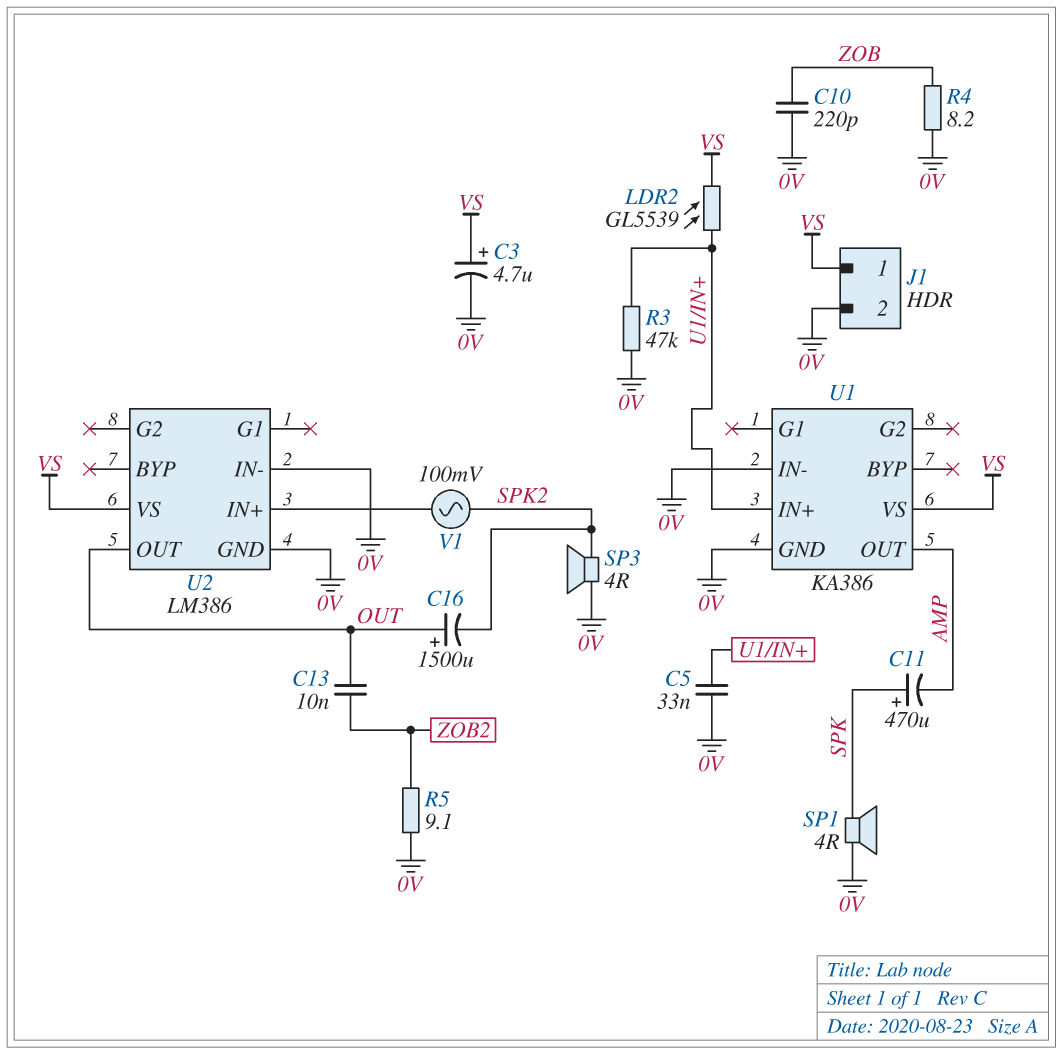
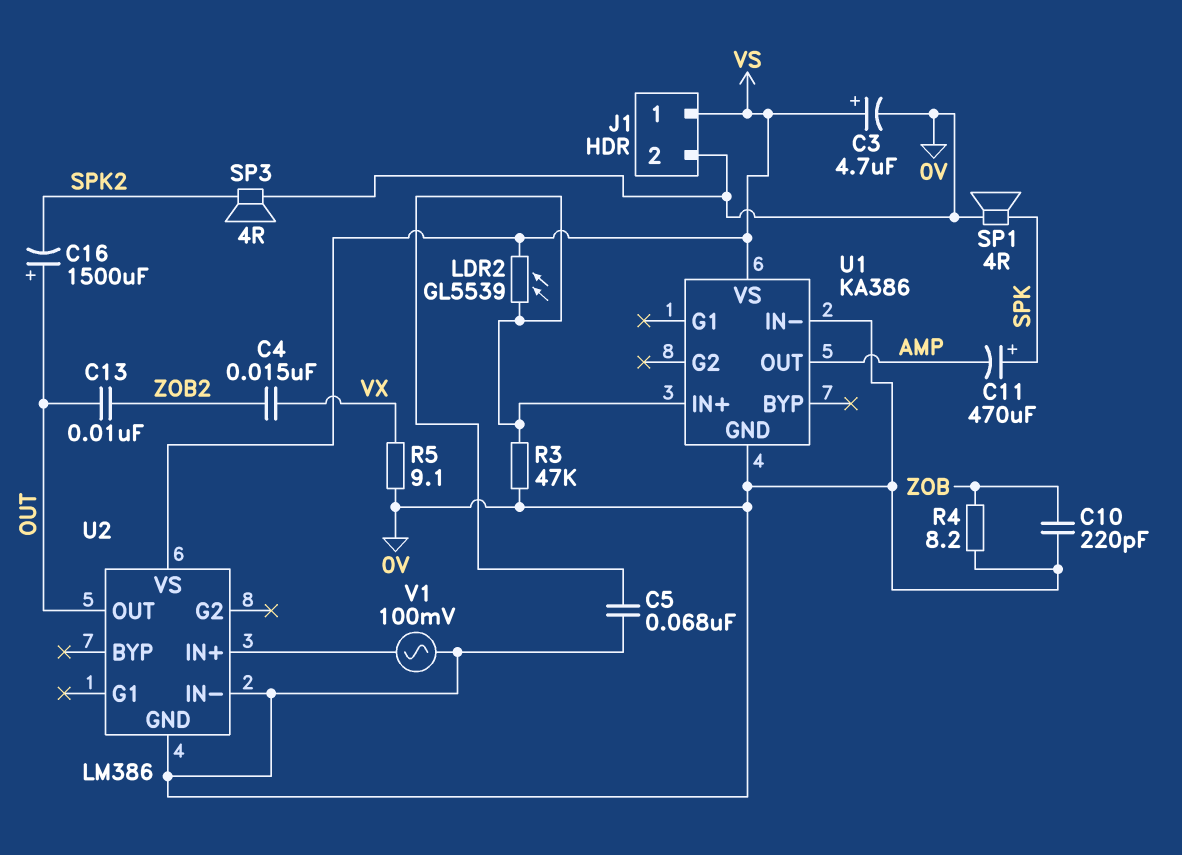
C4: none -> 15nF (VX, ZOB2)
C5: 33nF (0V, U1/IN+) -> 68nF (0V, U1/IN+)
R5: 9.1 (0V, ZOB2) -> 9.1 (0V, VX)
V1: AC 100mV (SPK2, U2/IN+) -> AC 100mV (0V, U2/IN+)

